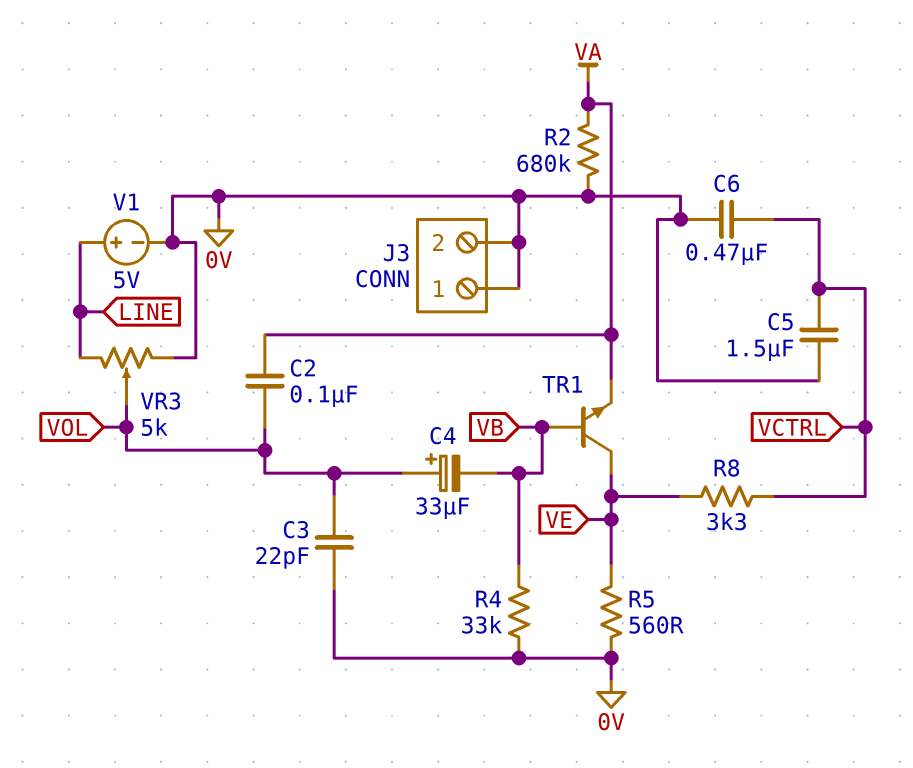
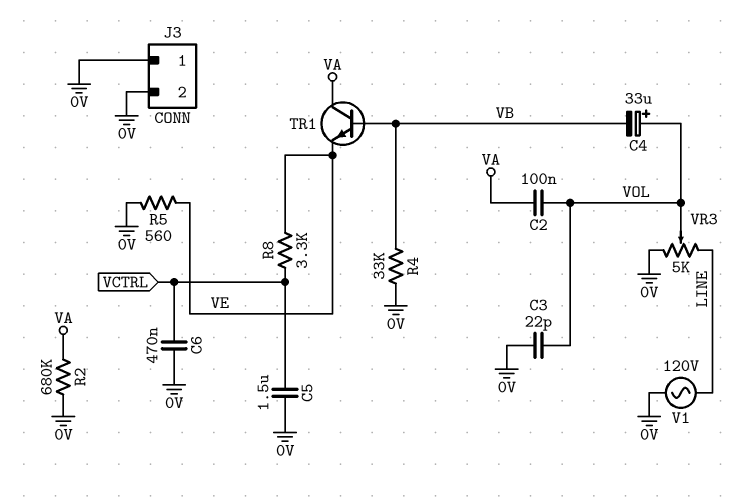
TR1: NPN (B VB, C VE, E VA) -> NPN (B VB, C VA, E VE)
V1: 5V (plus LINE, minus 0V) -> AC 120V (0V, LINE)

